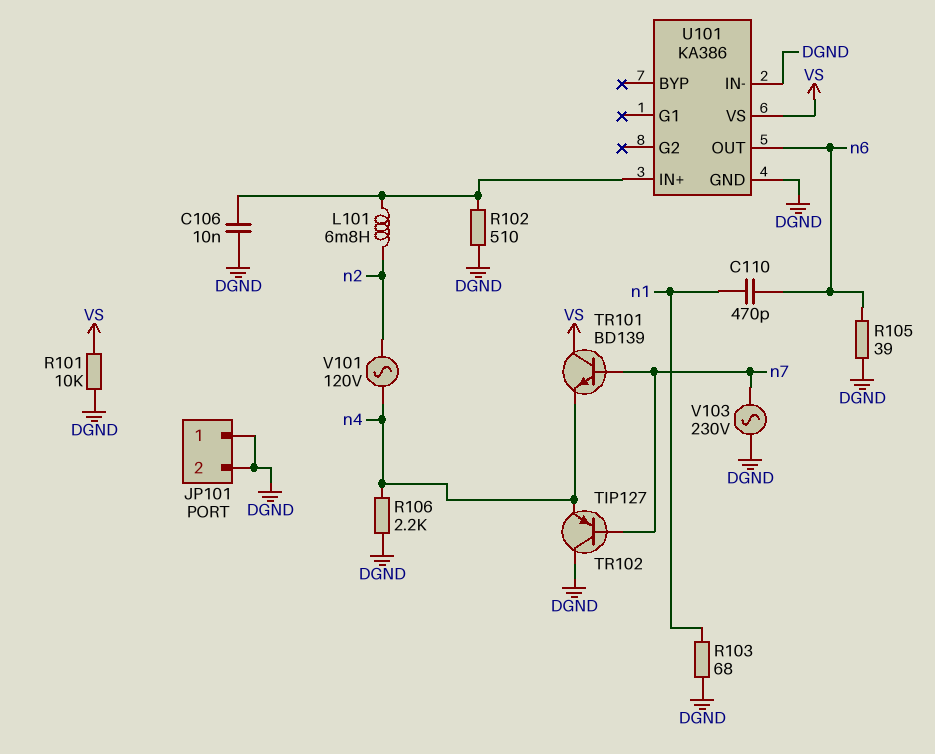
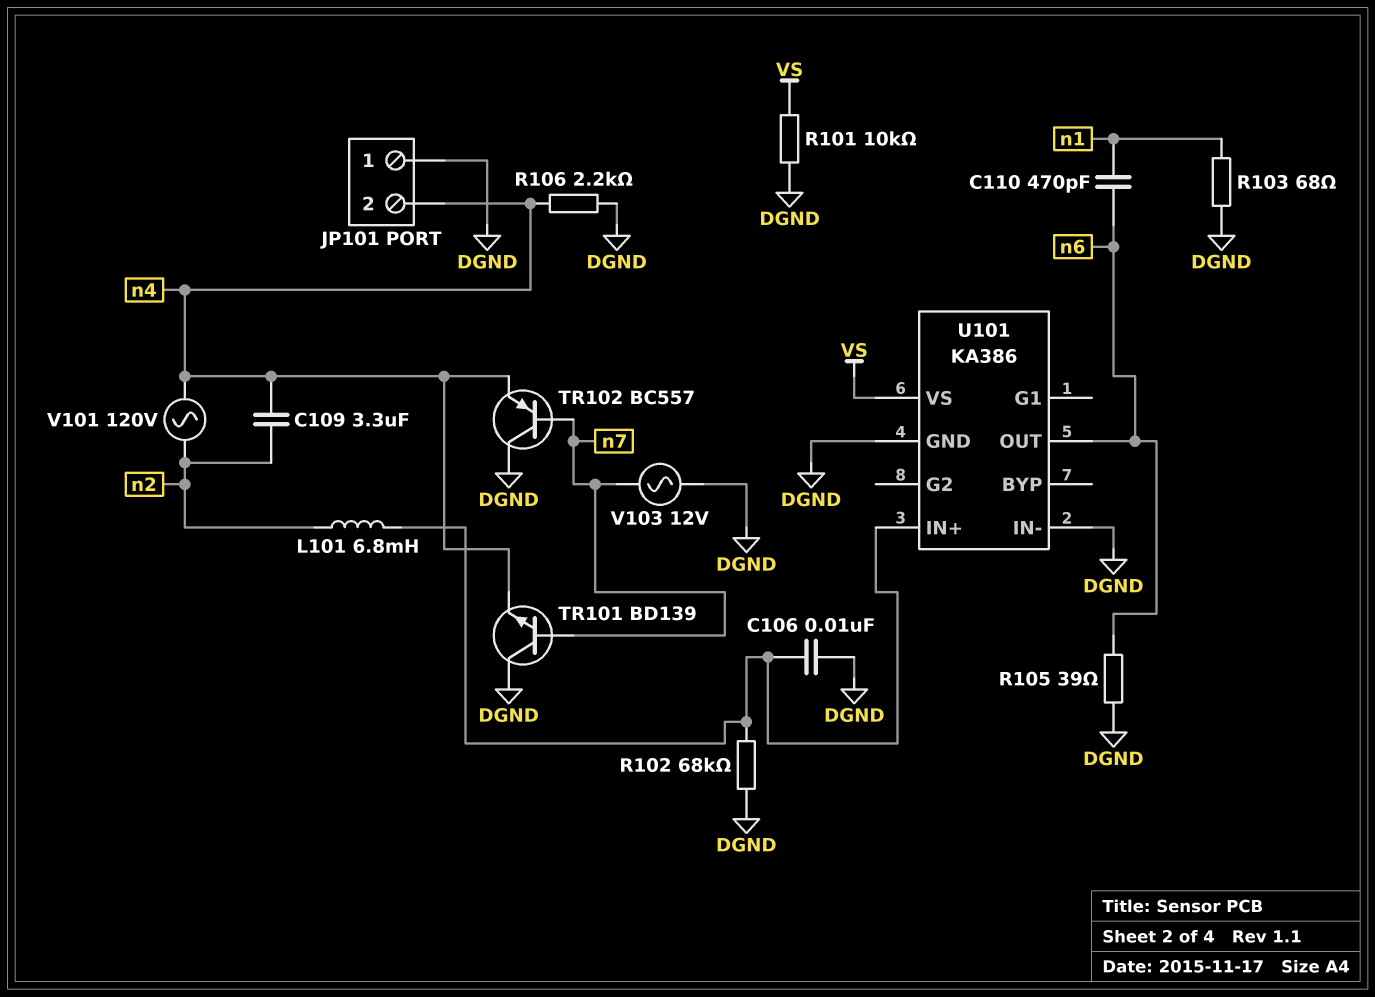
C109: none -> 3.3uF (n2, n4)
JP101 pin 2: DGND -> n4
R102: 510 (DGND, U101/IN+) -> 68k (DGND, U101/IN+)
TR101: NPN BD139 (B n7, C VS, E n4) -> NPN BD139 (B n7, C DGND, E n4)
TR102: PNP TIP127 (B n7, C DGND, E n4) -> PNP BC557 (B n7, C DGND, E n4)
V103: AC 230V (DGND, n7) -> AC 12V (DGND, n7)

